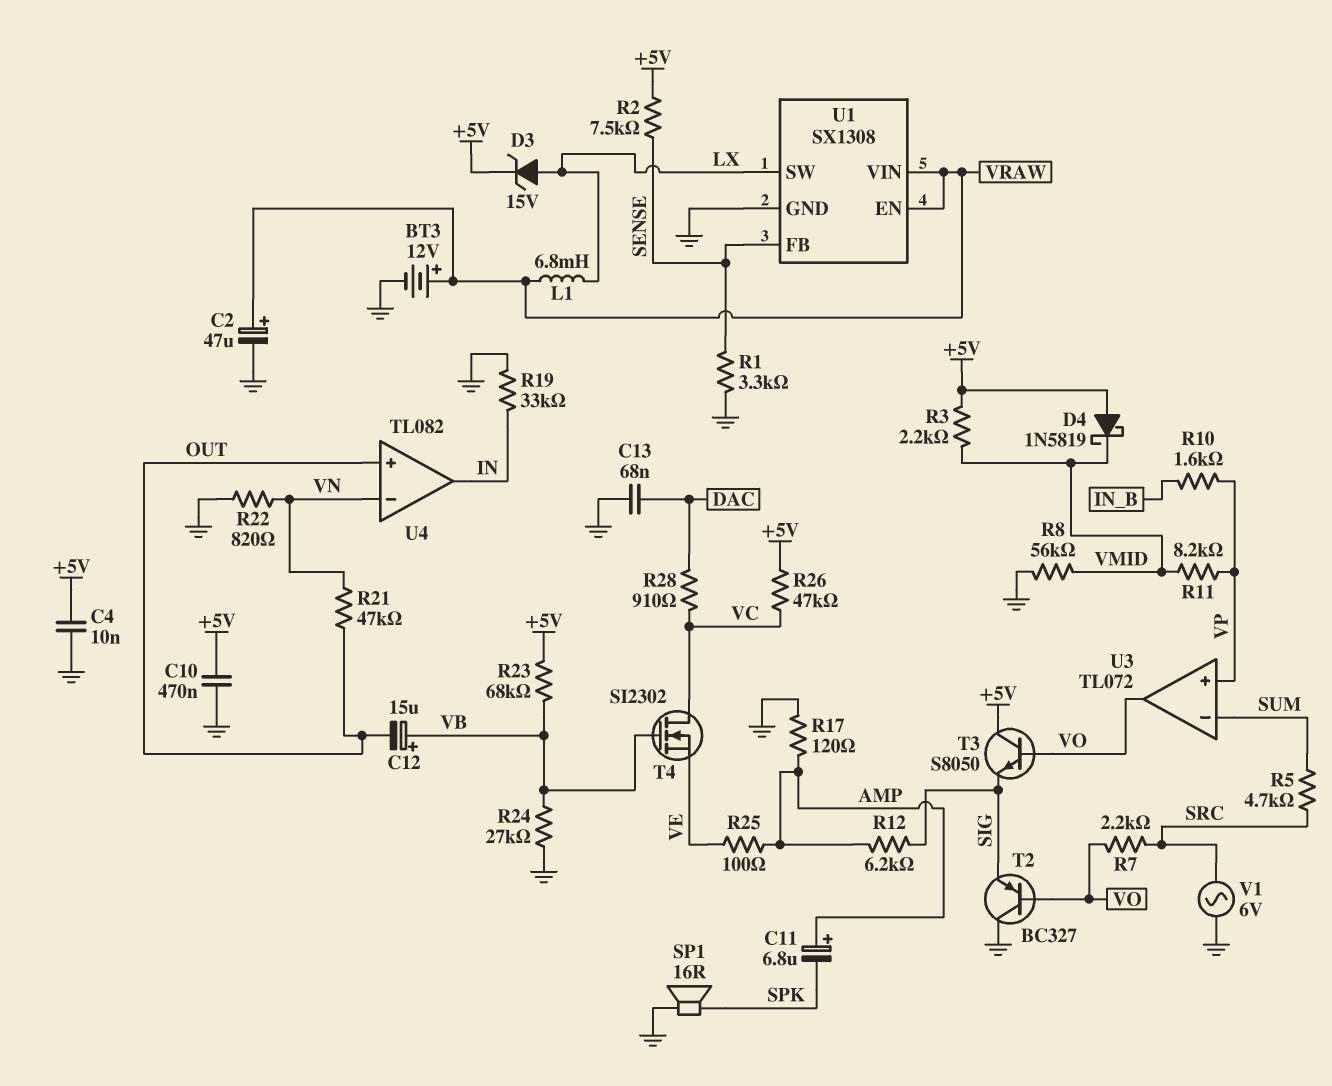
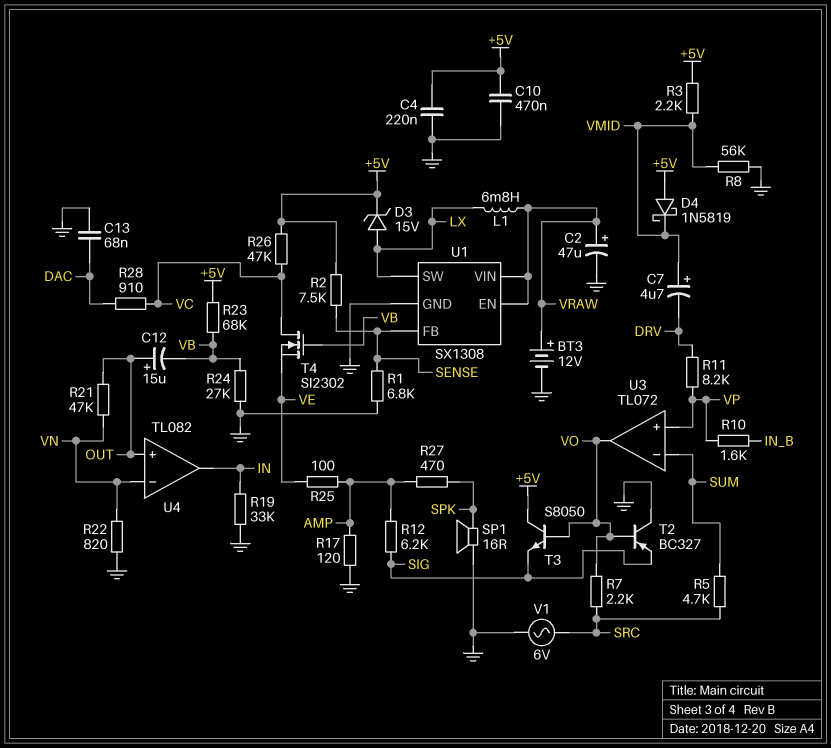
C4: 10nF (+5V, GND) -> 220nF (+5V, GND)
C7: none -> 4.7uF (plus VMID, minus DRV)
C11: 6.8uF (plus AMP, minus SPK) -> none
C12: 15uF (plus VB, minus OUT) -> 15uF (plus OUT, minus VB)
R1: 3.3k (GND, SENSE) -> 6.8k (GND, SENSE)
R11: 8.2k (VMID, VP) -> 8.2k (DRV, VP)
R27: none -> 470 (AMP, SPK)

